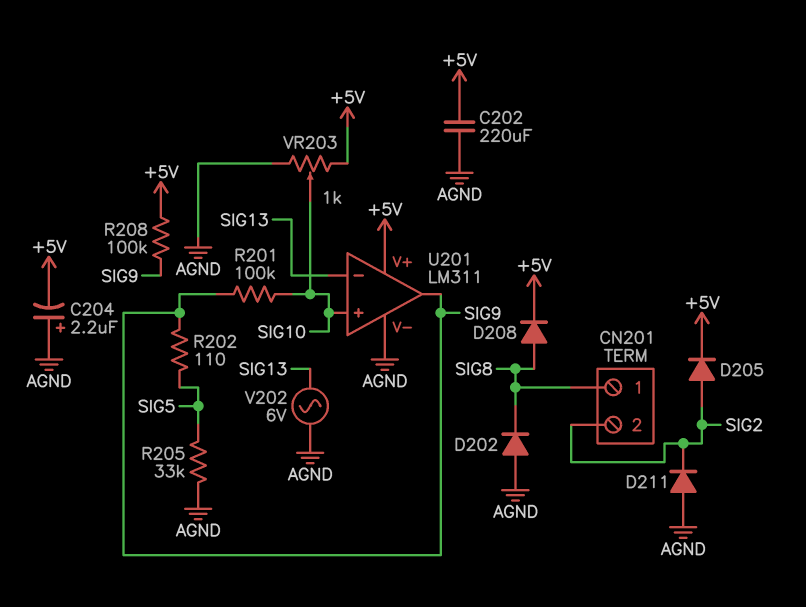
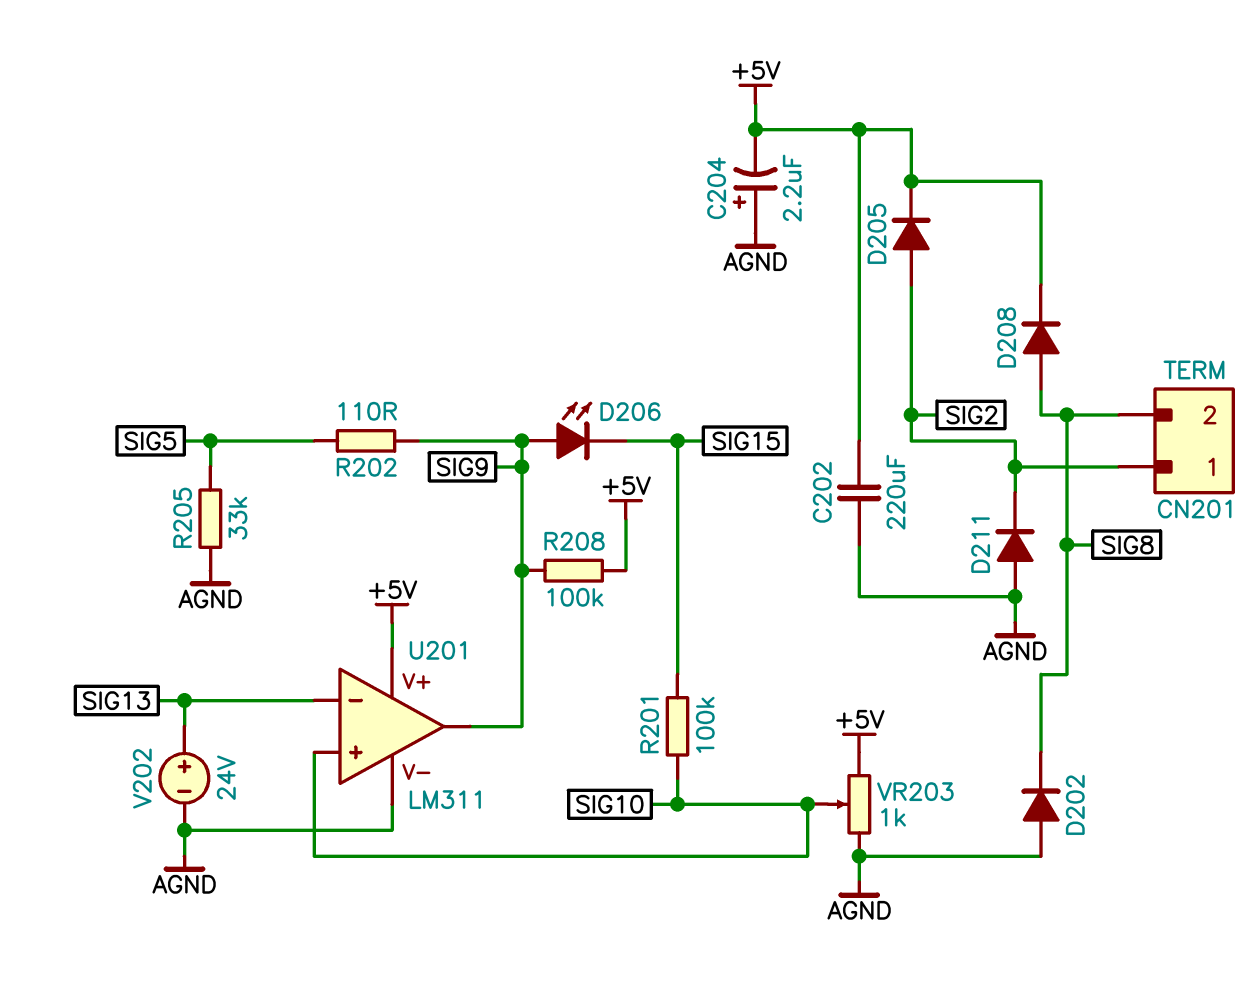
CN201 pin 1: SIG8 -> SIG2
CN201 pin 2: SIG2 -> SIG8
D206: none -> LED (A SIG9, K SIG15)
R201: 100k (SIG9, SIG10) -> 100k (SIG10, SIG15)
V202: AC 6V (AGND, SIG13) -> 24V (plus SIG13, minus AGND)

